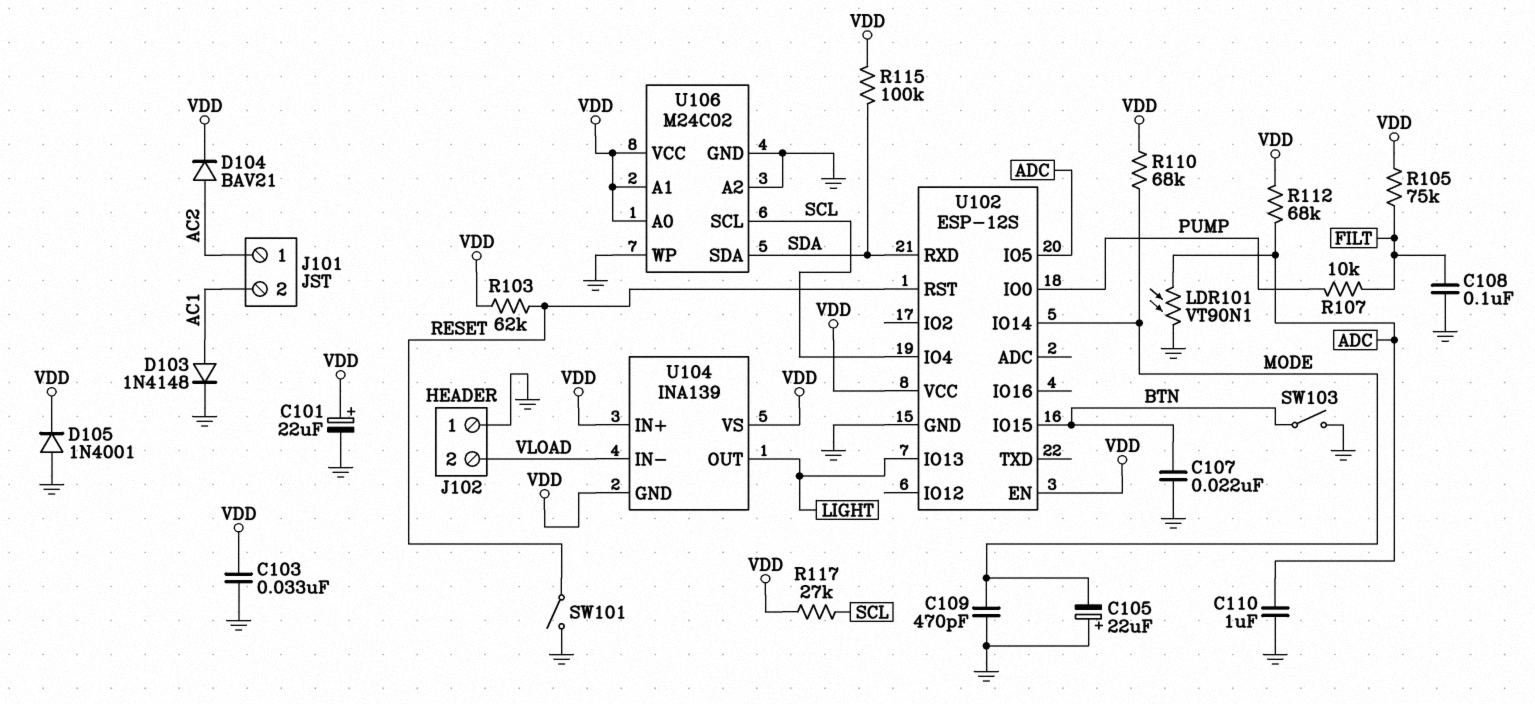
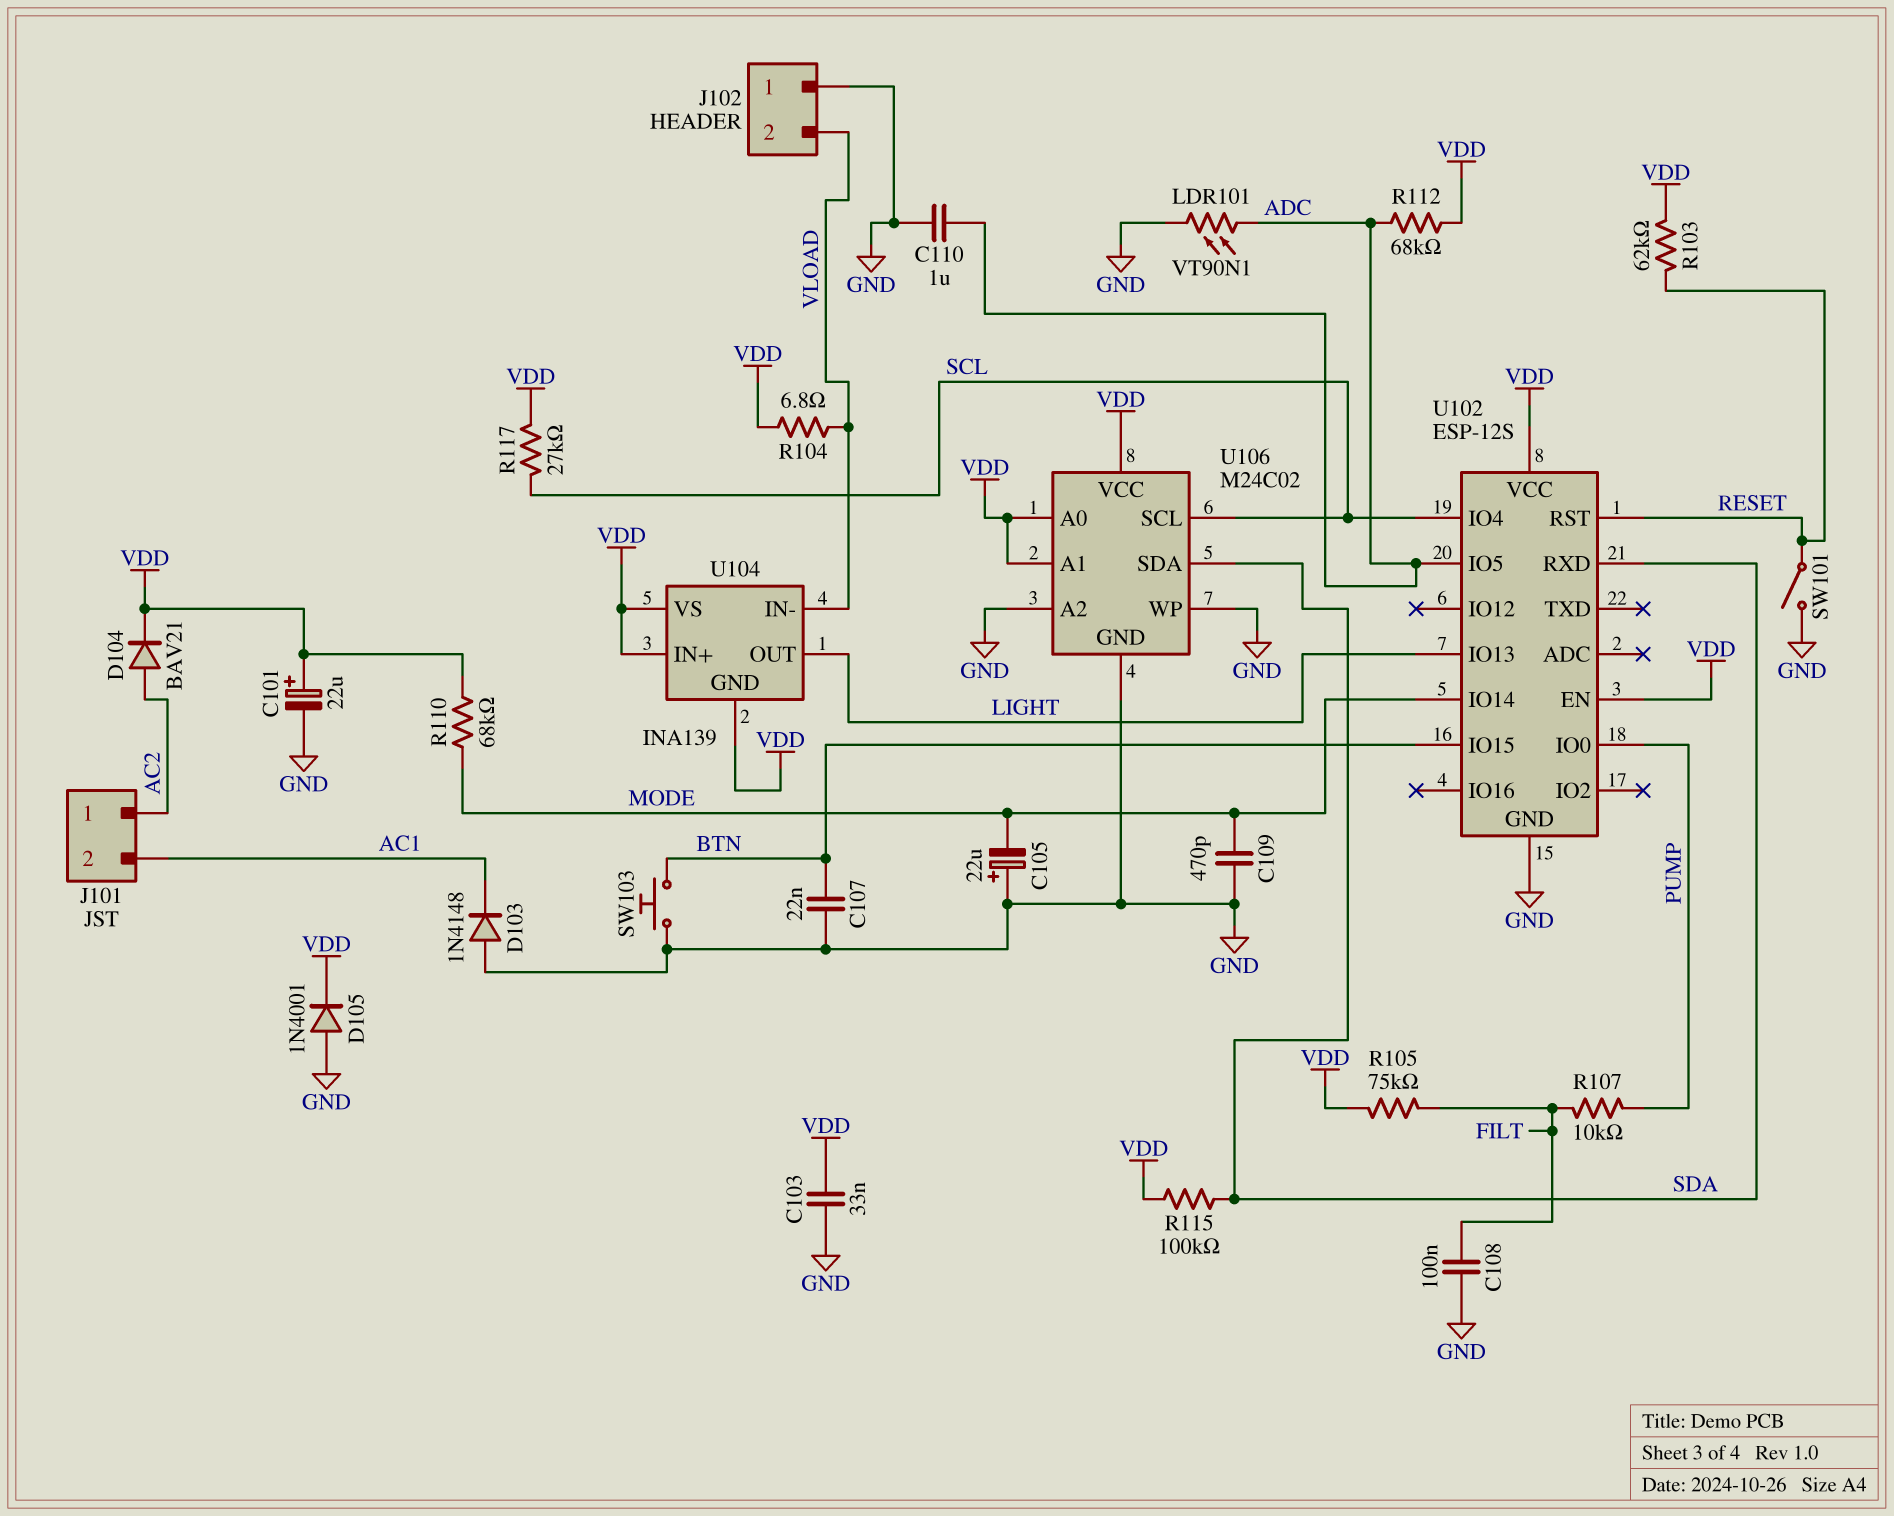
D103: diode 1N4148 (A AC1, K GND) -> diode 1N4148 (A GND, K AC1)
R104: none -> 6.8 (VDD, VLOAD)
SW103: switch (BTN, GND) -> button (BTN, GND)

